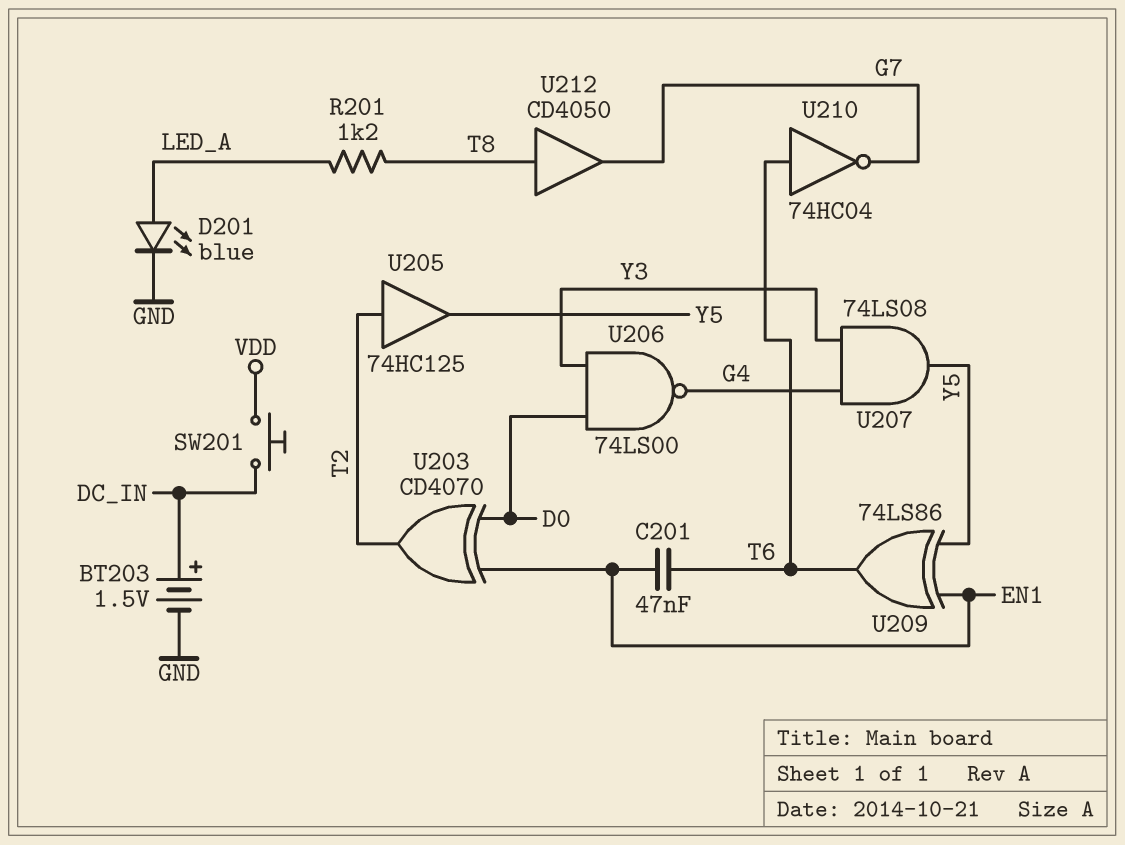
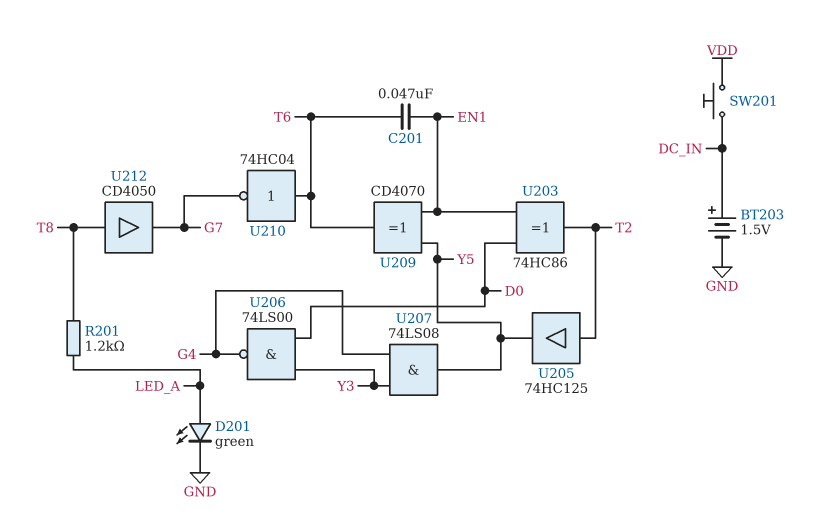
D201: LED blue (A LED_A, K GND) -> LED green (A LED_A, K GND)
U203: XOR CD4070 (in D0, in EN1, out T2) -> XOR 74HC86 (in D0, in EN1, out T2)
U209: XOR 74LS86 (in EN1, in Y5, out T6) -> XOR CD4070 (in EN1, in Y5, out T6)

